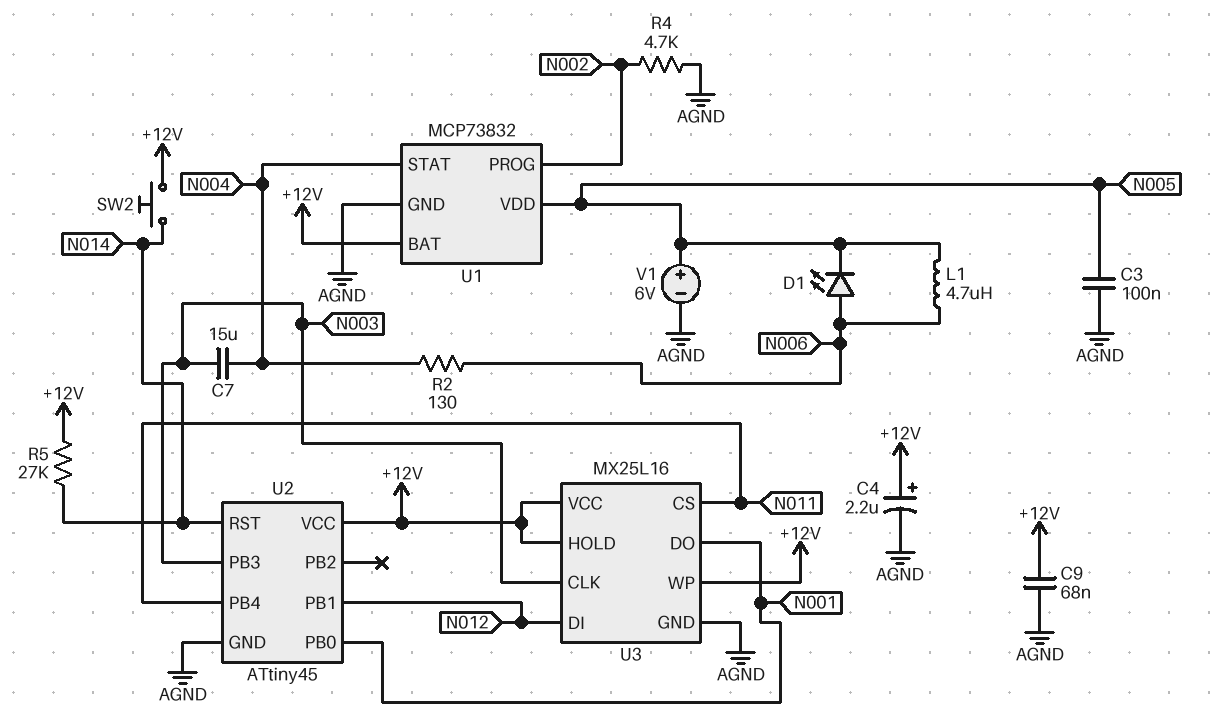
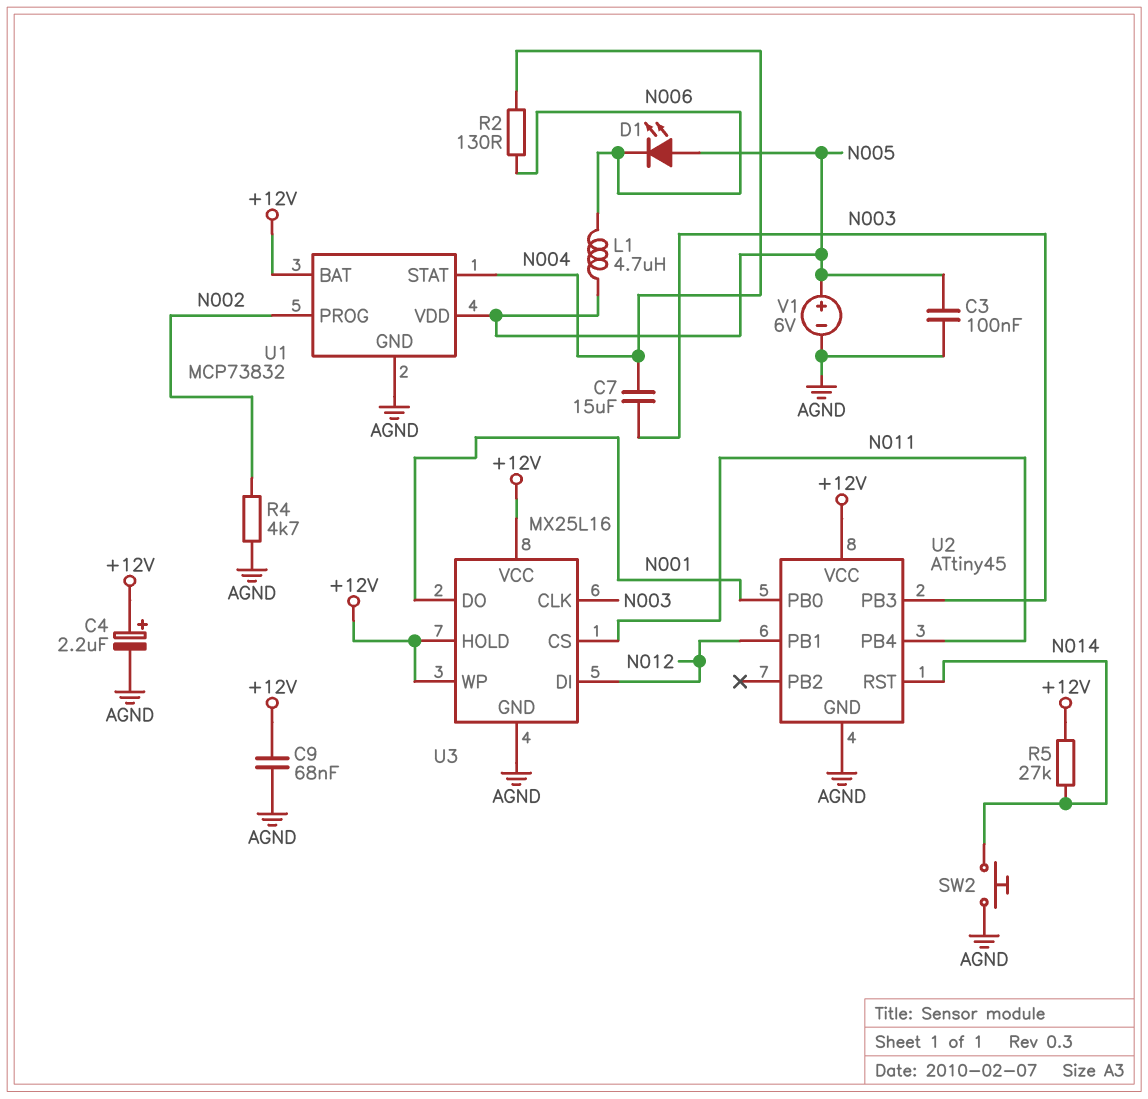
D1: LED (A N006, K N005) -> LED (A N005, K N006)
SW2: button (+12V, N014) -> button (AGND, N014)

